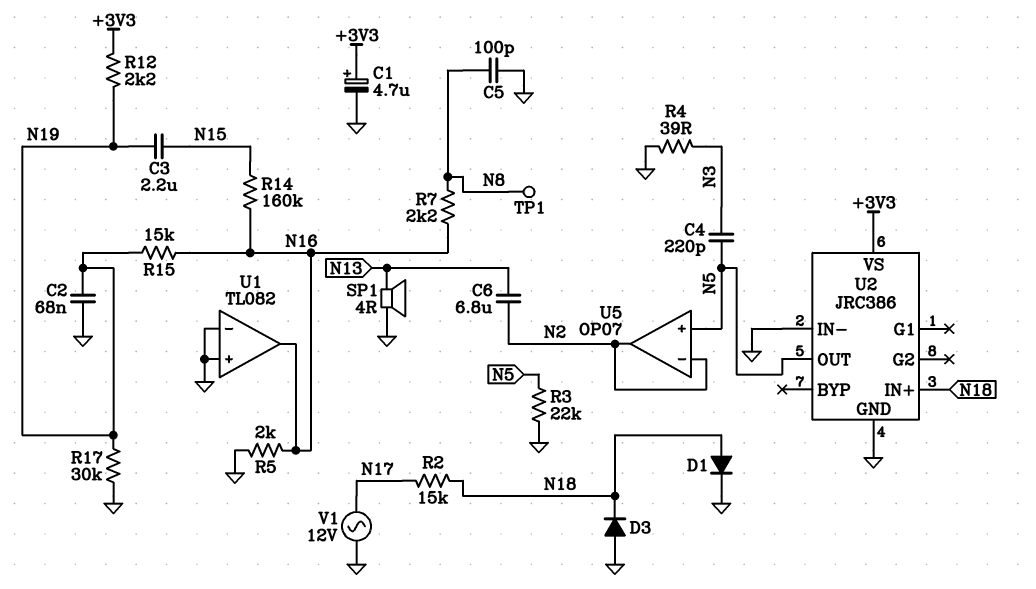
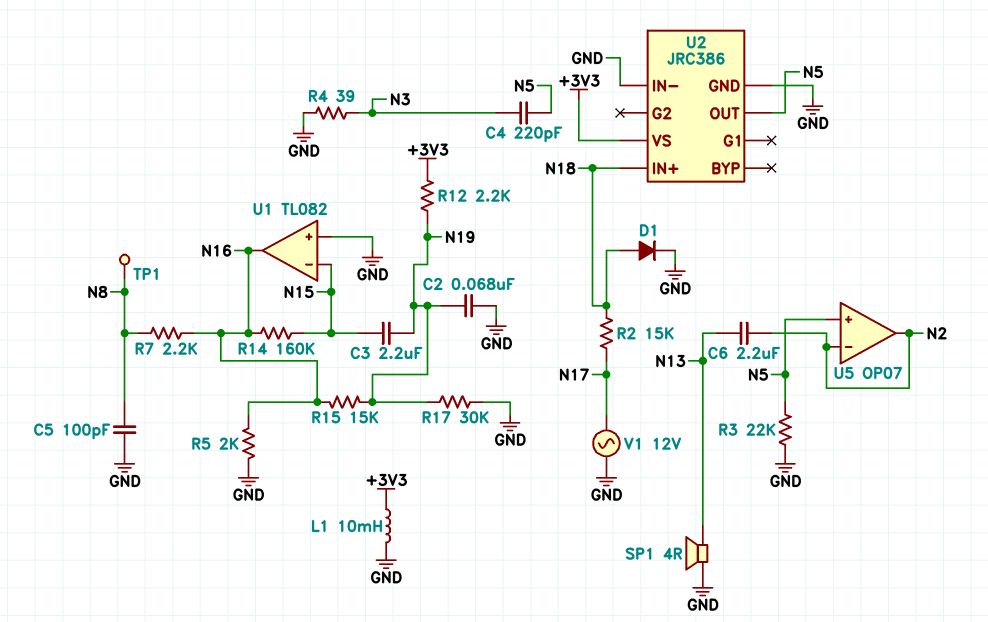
C1: 4.7uF (plus +3V3, minus GND) -> none
C6: 6.8uF (N2, N13) -> 2.2uF (N2, N13)
D3: diode (A GND, K N18) -> none
L1: none -> 10mH (+3V3, GND)
U1 pin in-: GND -> N15

